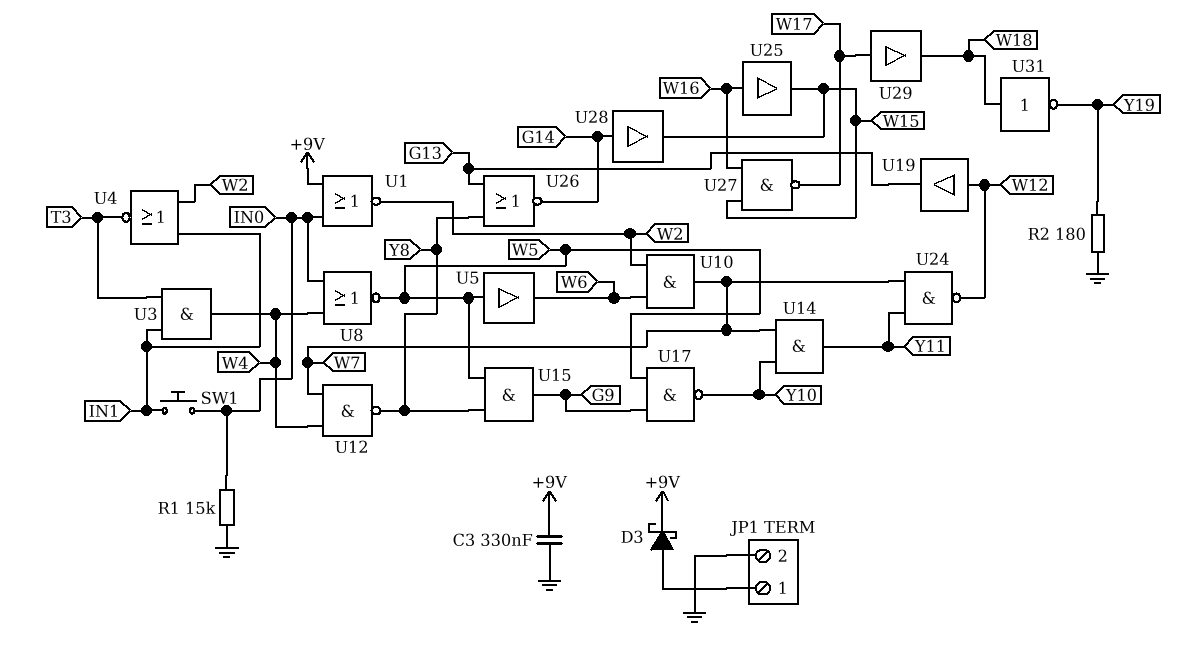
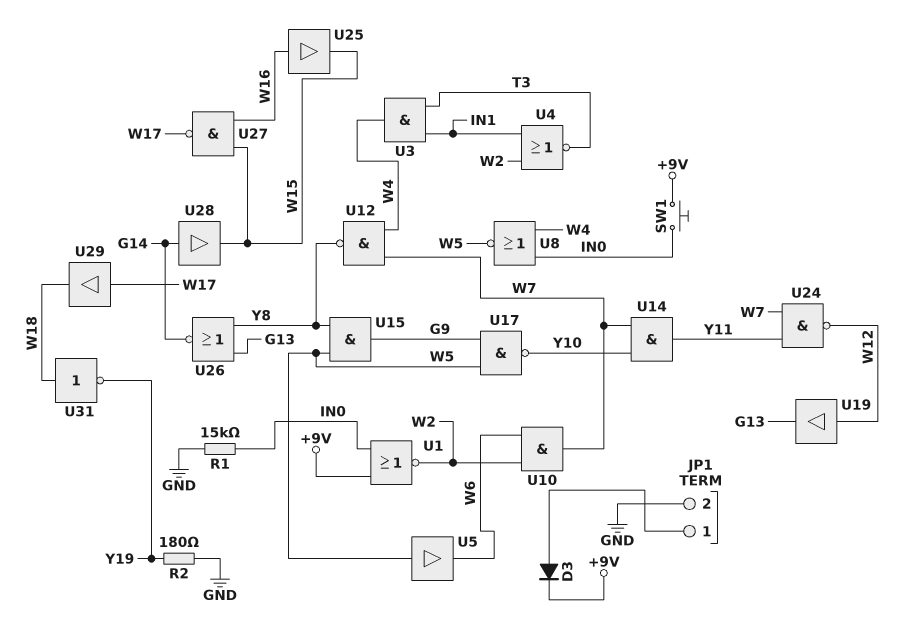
C3: 330nF (+9V, GND) -> none
D3: schottky (A JP1/1, K +9V) -> diode (A JP1/1, K +9V)
SW1: button (IN0, IN1) -> button (+9V, IN0)

